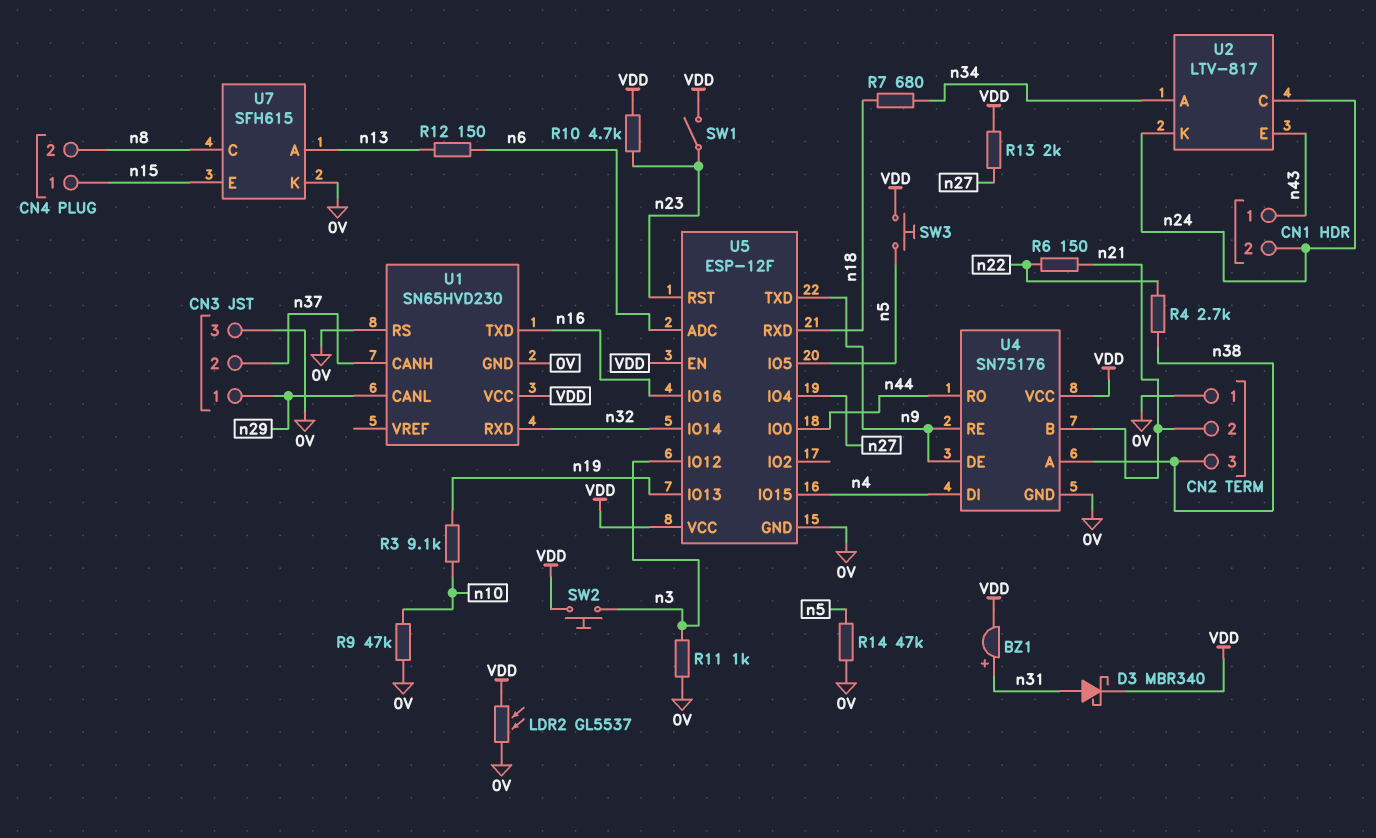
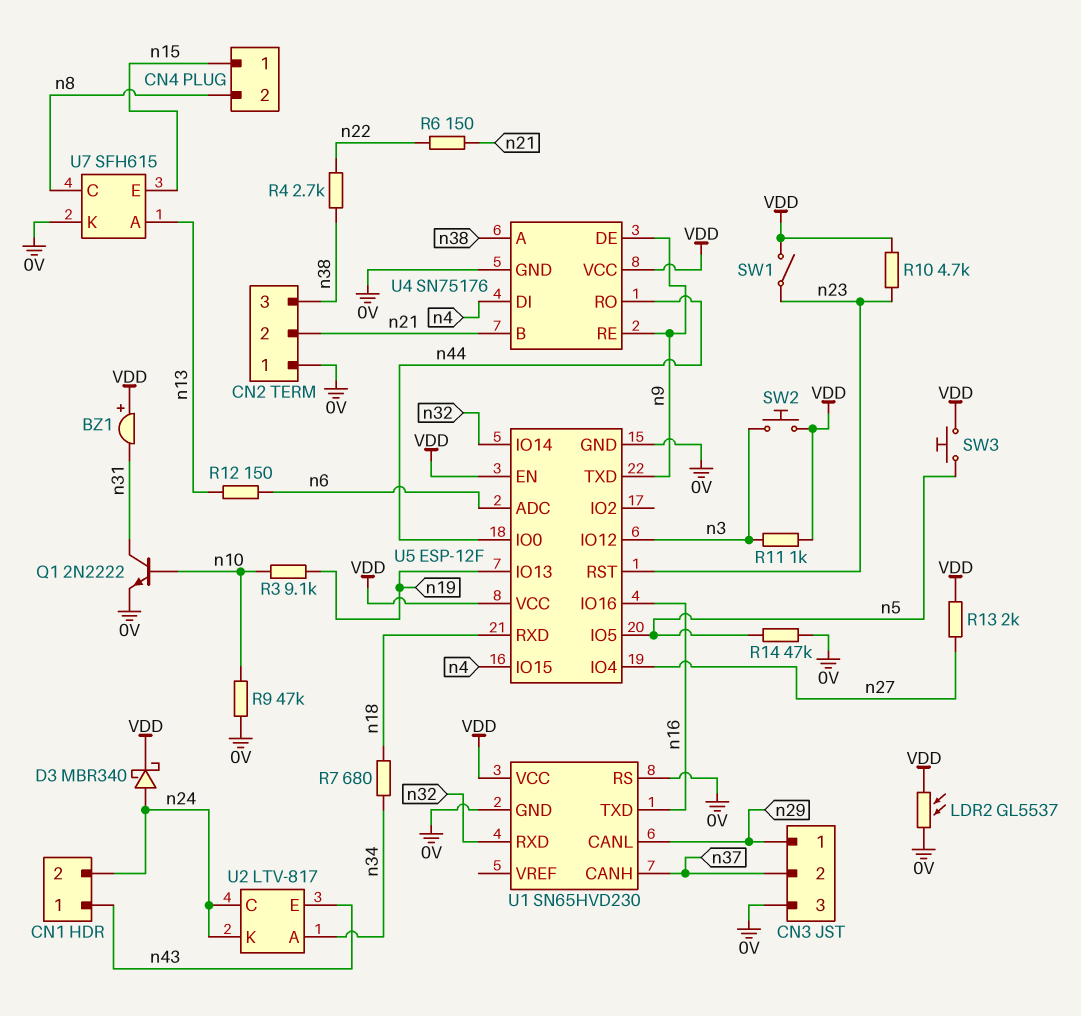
BZ1: buzzer (plus n31, minus VDD) -> buzzer (plus VDD, minus n31)
D3: schottky MBR340 (A n31, K VDD) -> schottky MBR340 (A n24, K VDD)
Q1: none -> NPN 2N2222 (B n10, C n31, E 0V)
R11: 1k (0V, n3) -> 1k (VDD, n3)

